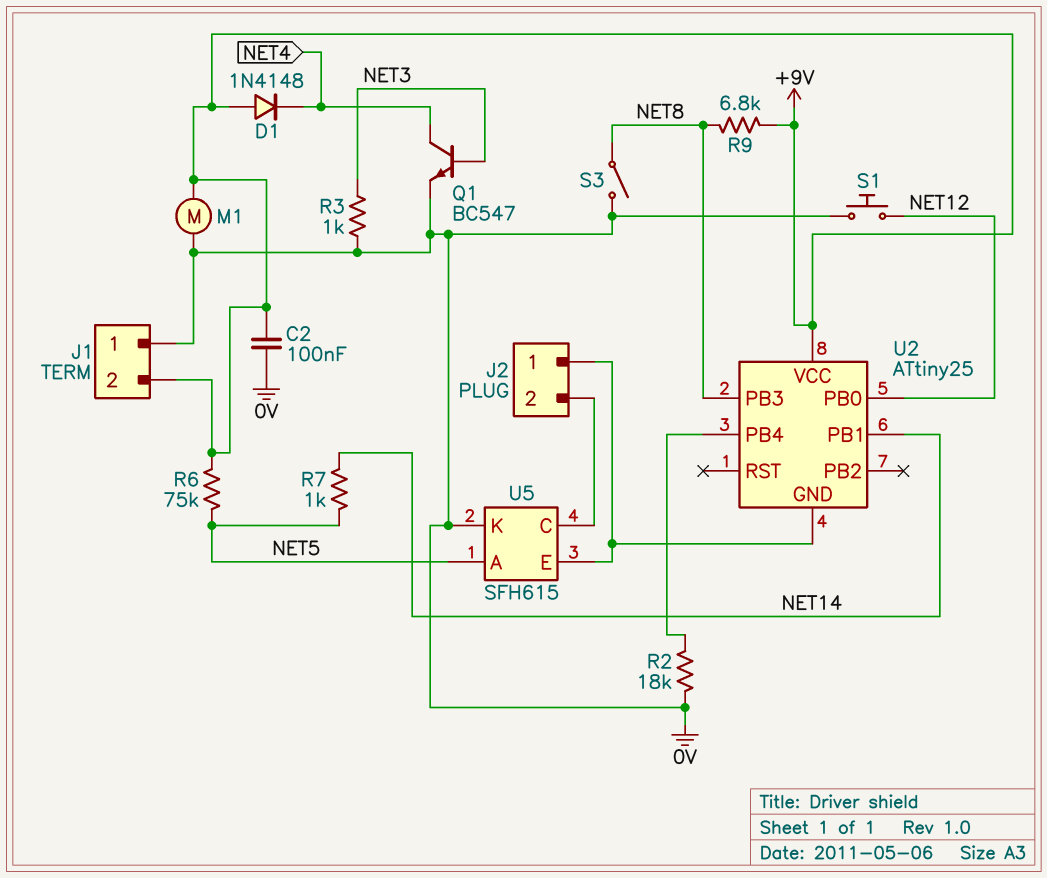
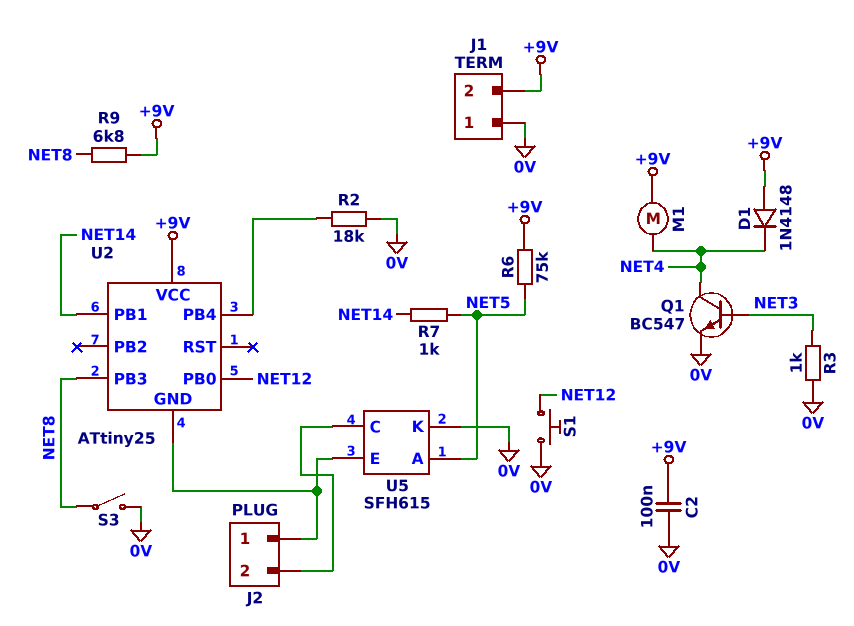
M1: motor (+9V, 0V) -> motor (+9V, NET4)

